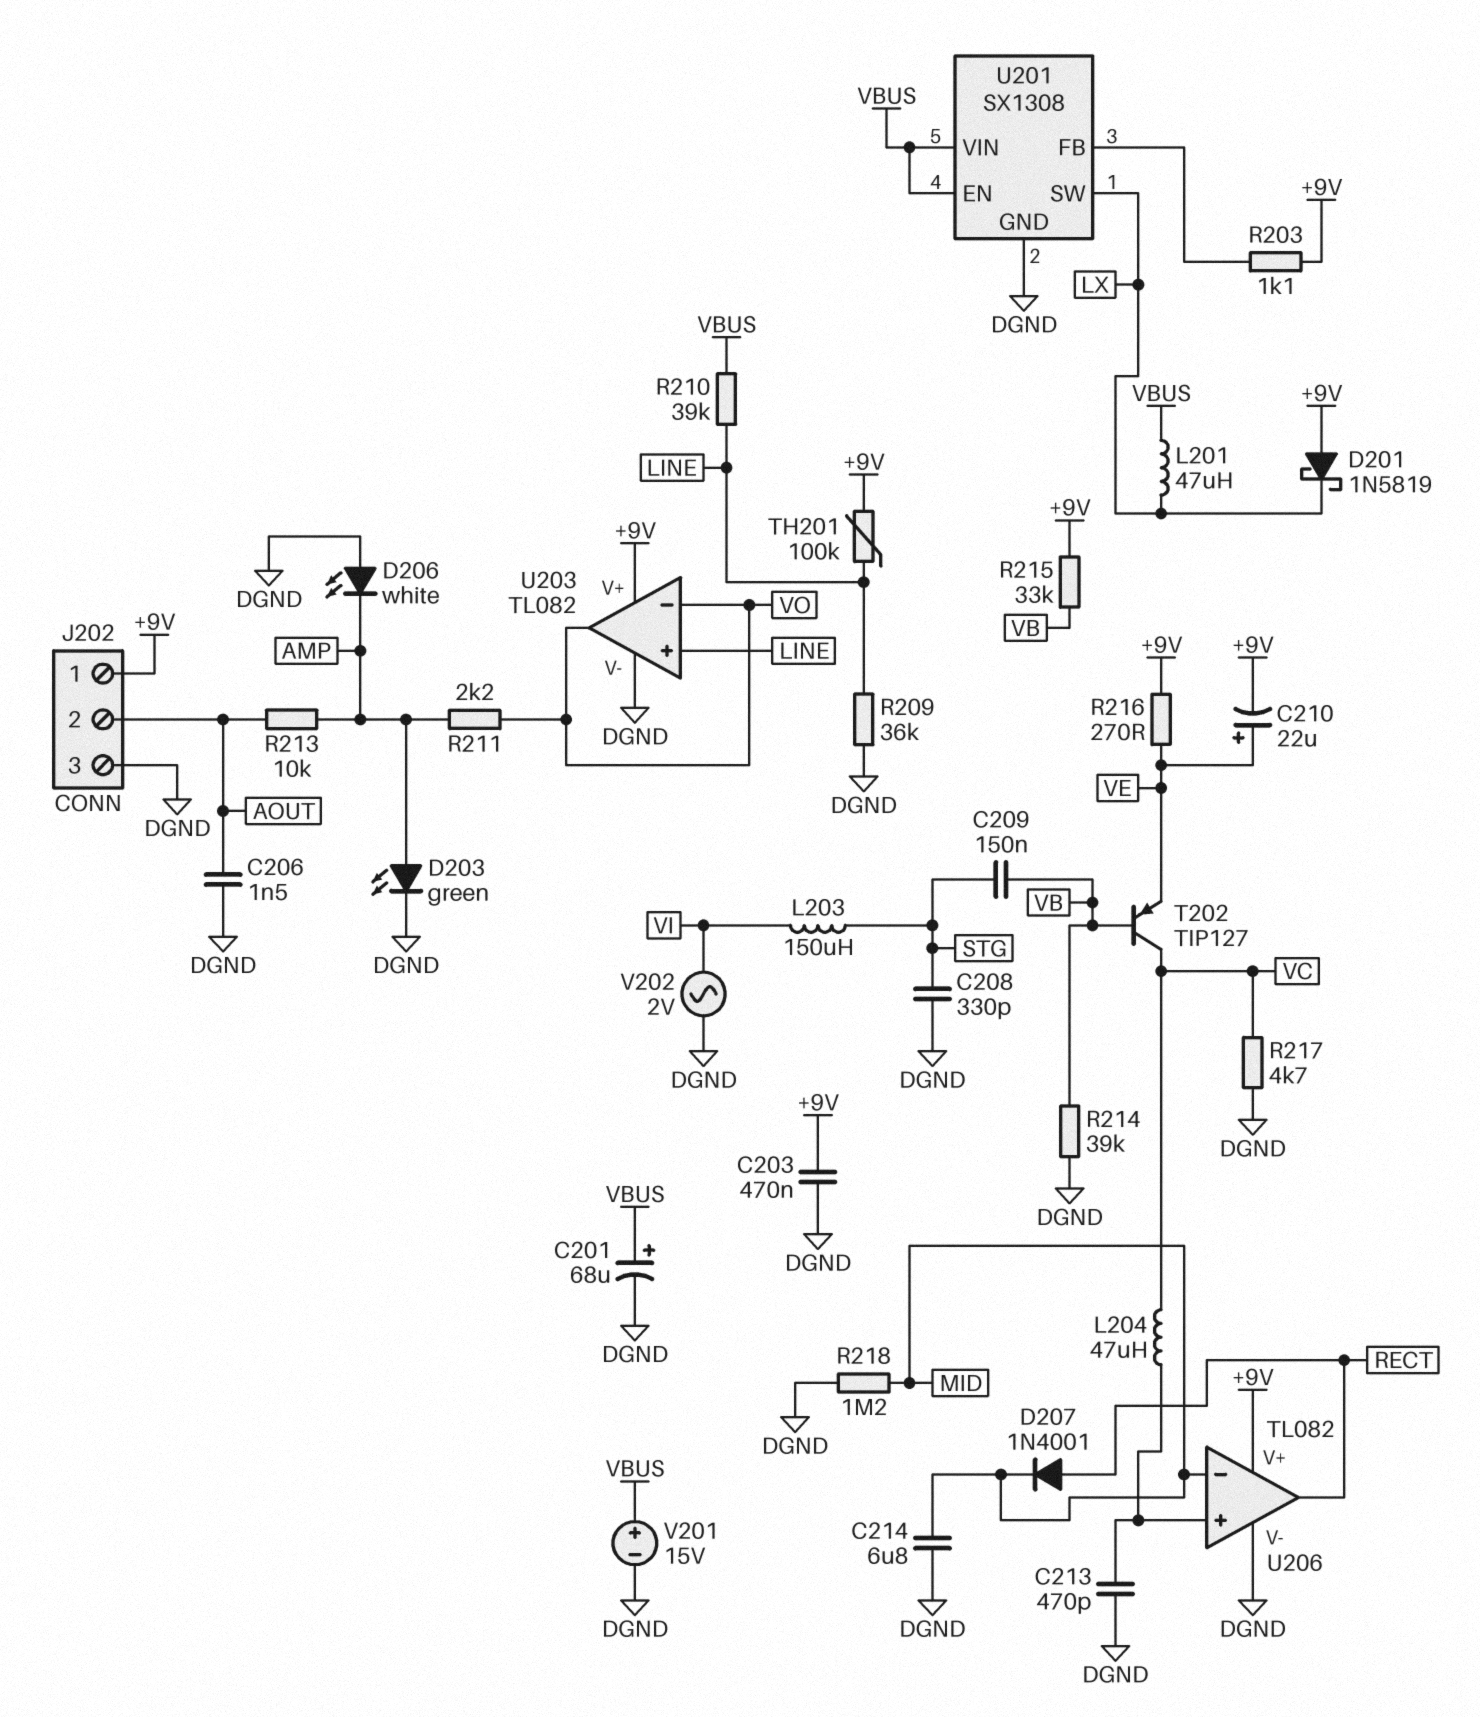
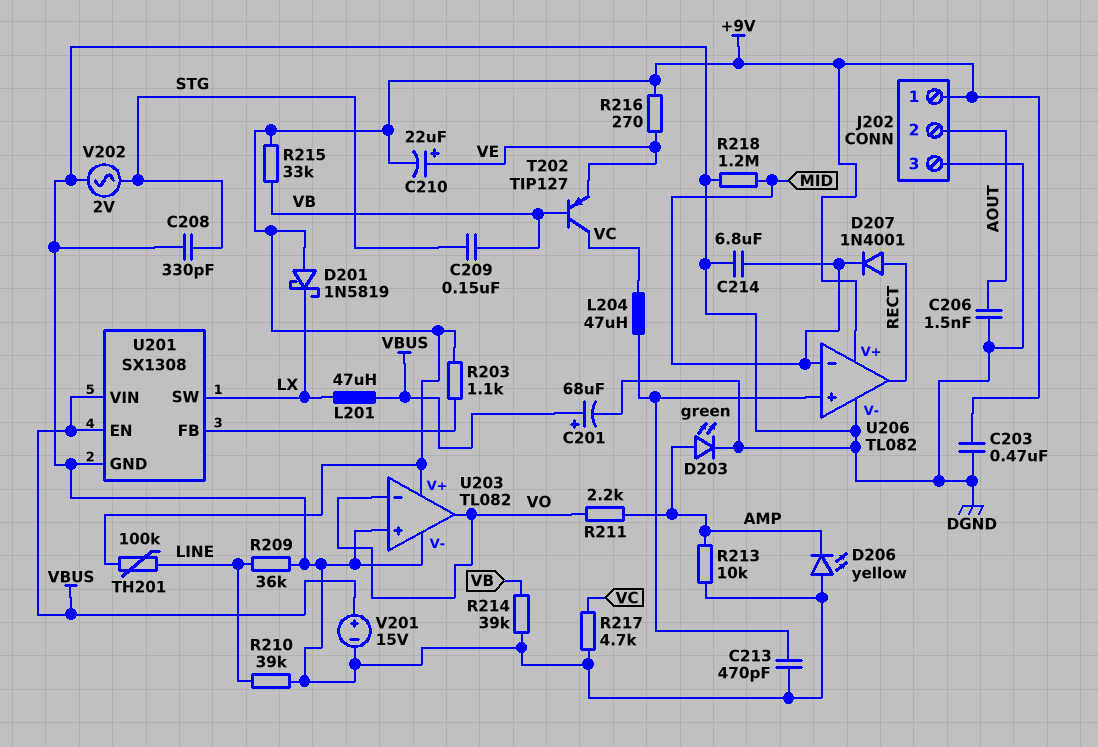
D206: LED white (A DGND, K AMP) -> LED yellow (A DGND, K AMP)
L203: 150uH (STG, VI) -> none
R210: 39k (LINE, VBUS) -> 39k (DGND, LINE)
R213: 10k (AMP, AOUT) -> 10k (AMP, DGND)
U203 pin in+: LINE -> DGND
V202: AC 2V (DGND, VI) -> AC 2V (DGND, STG)

